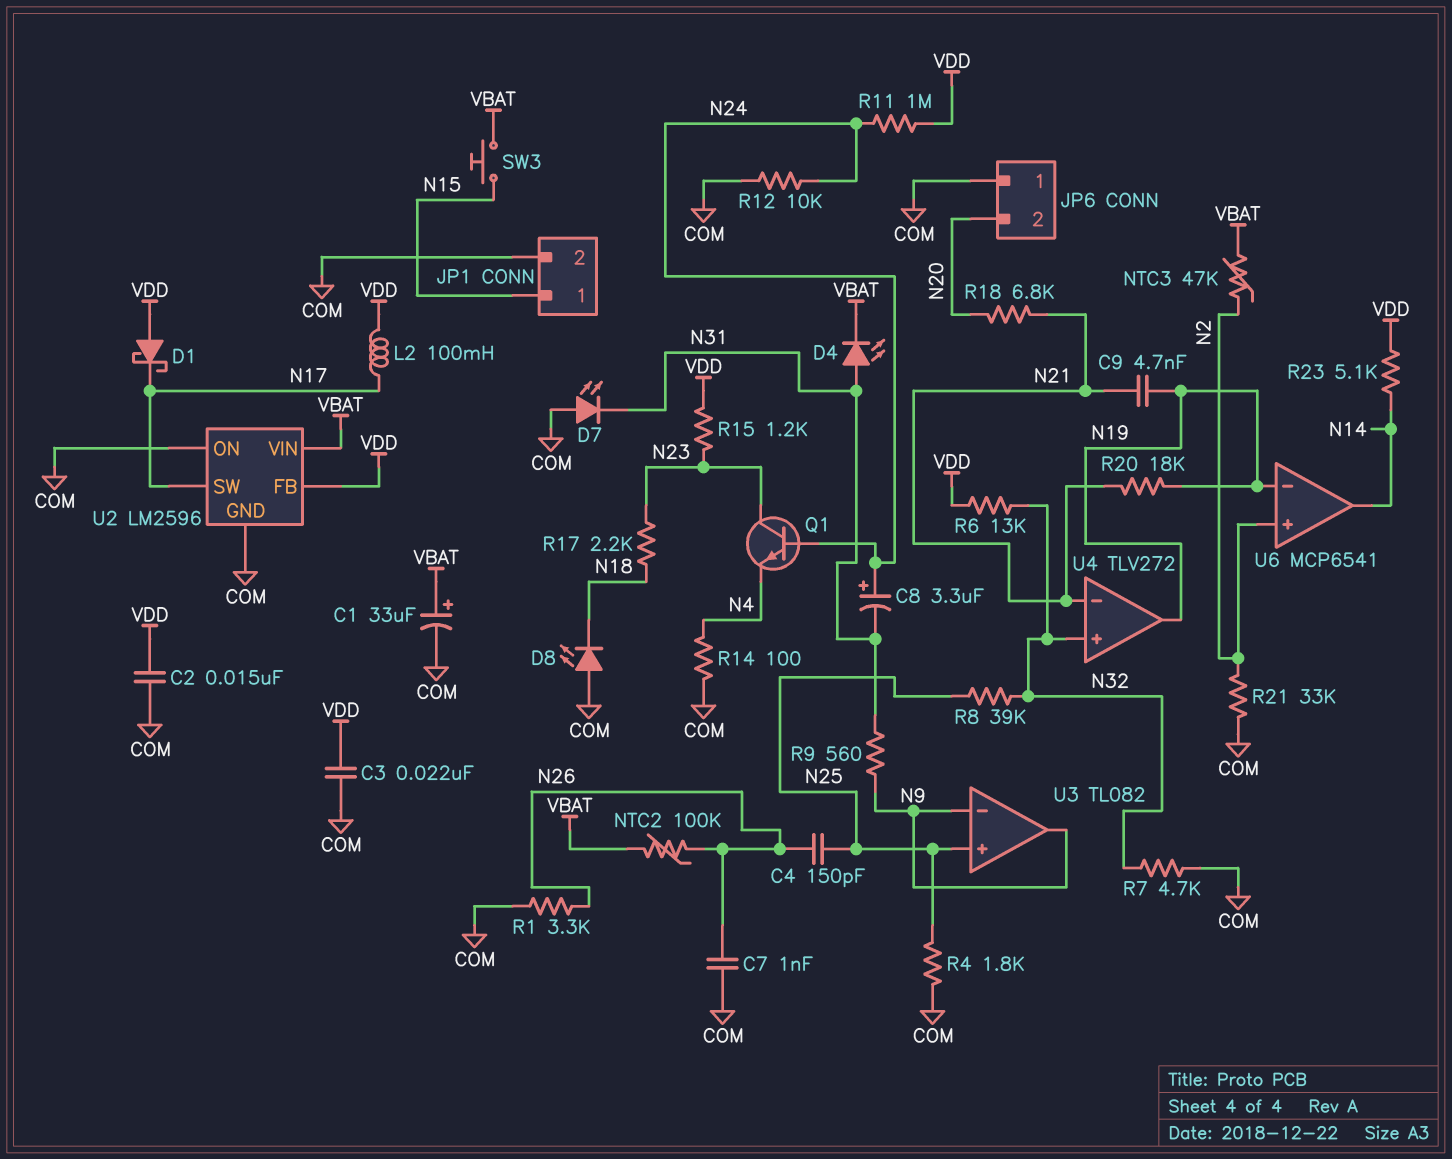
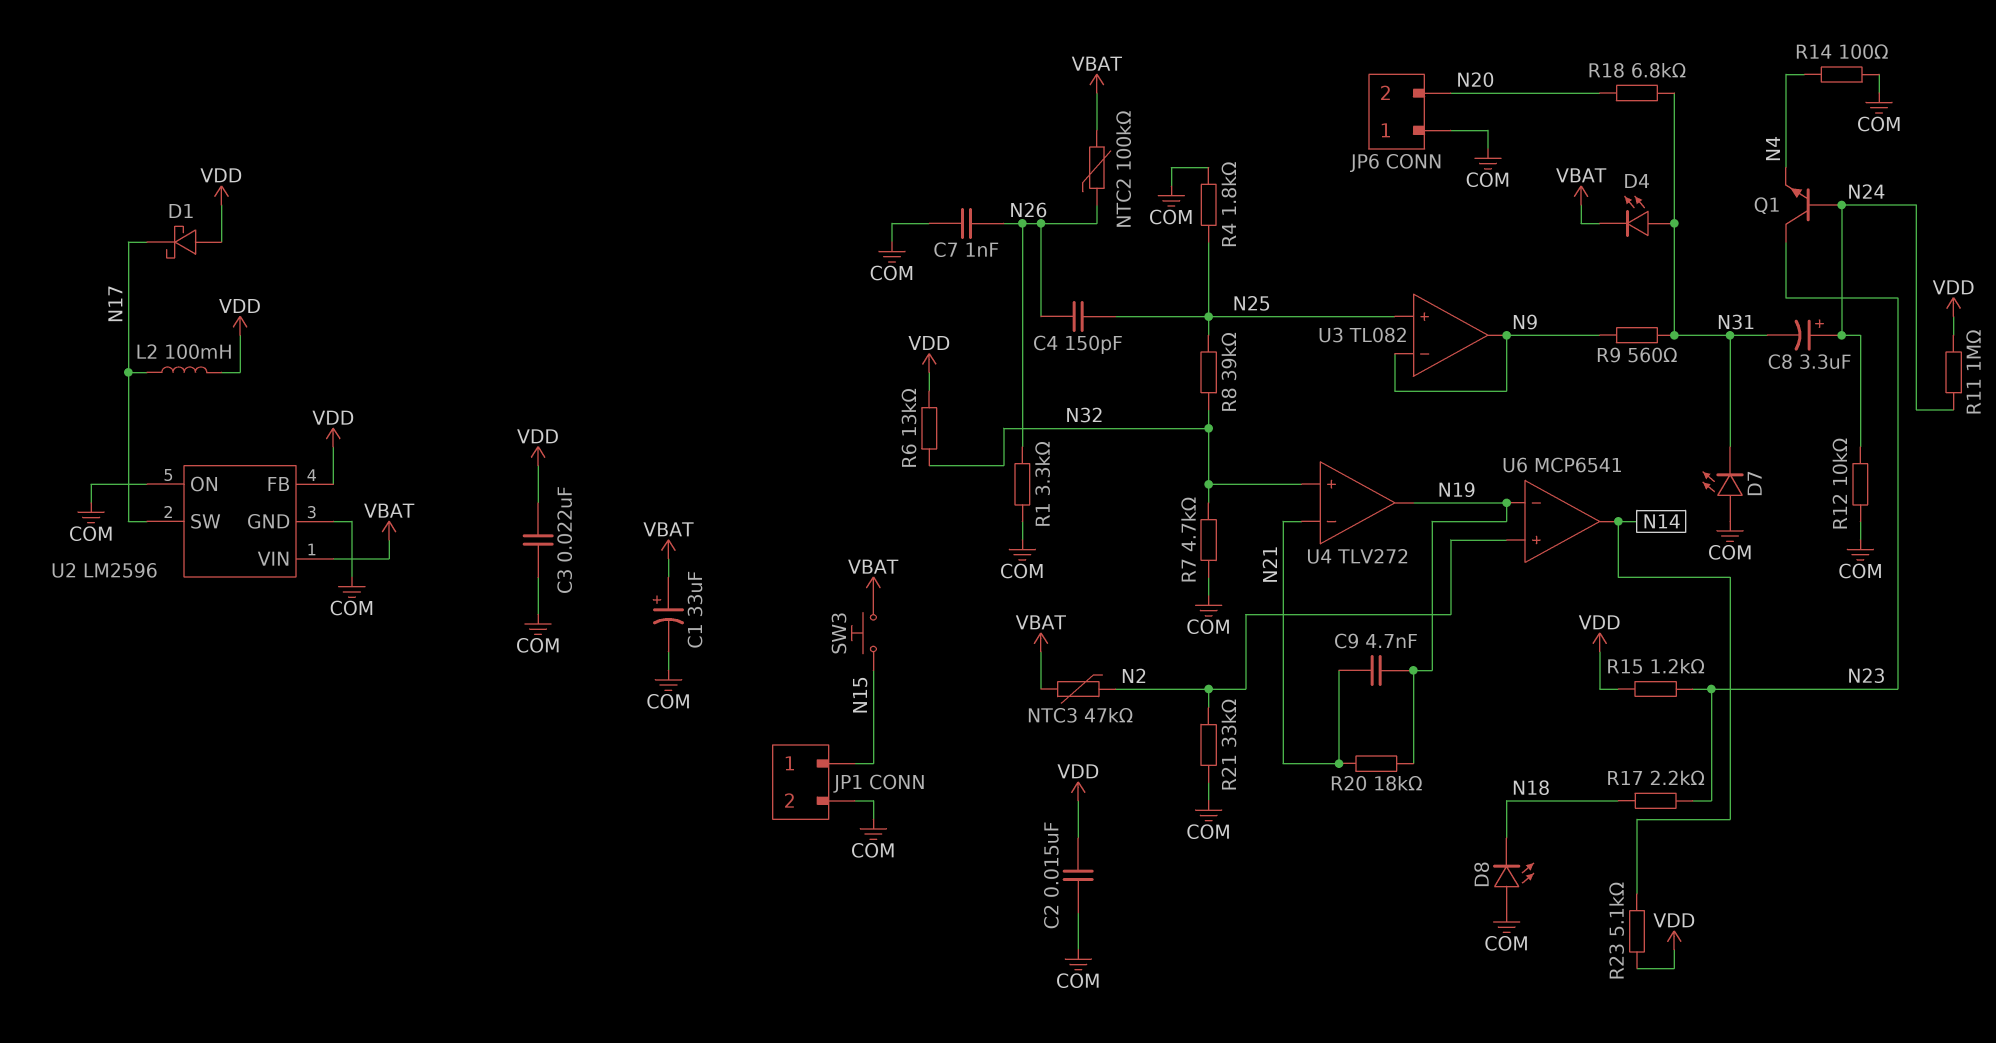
R18: 6.8k (N20, N21) -> 6.8k (N20, N31)

